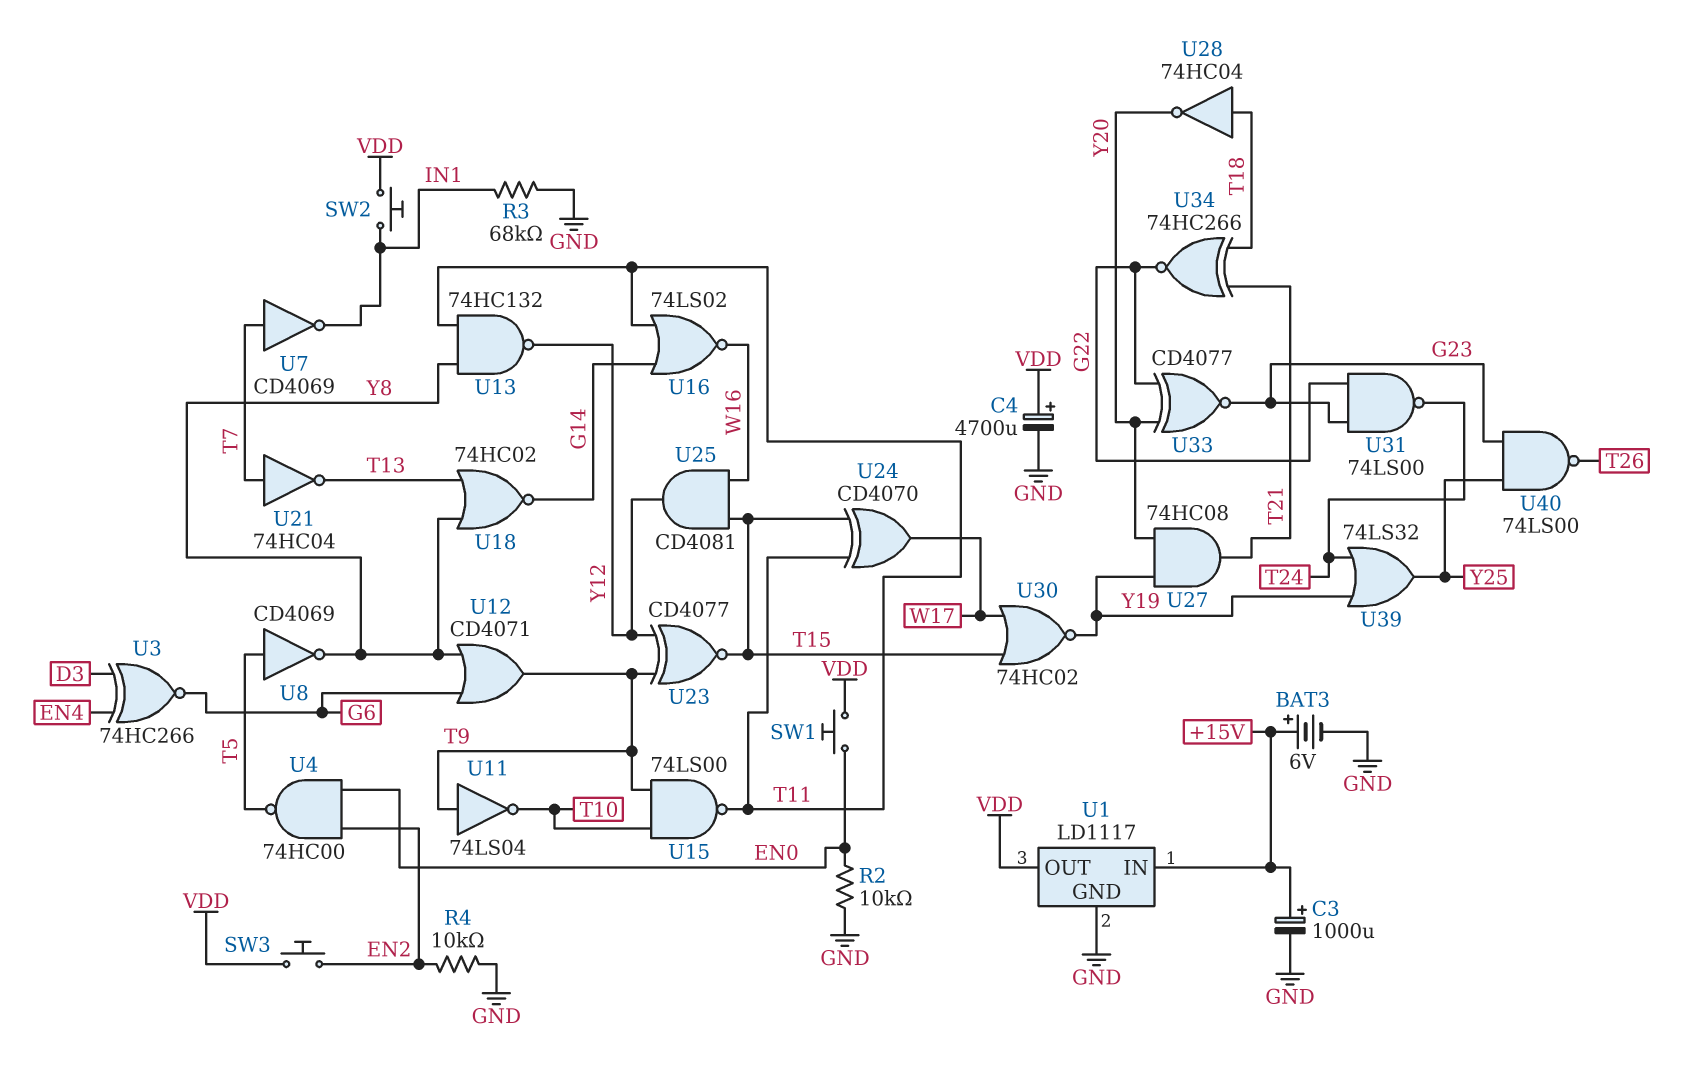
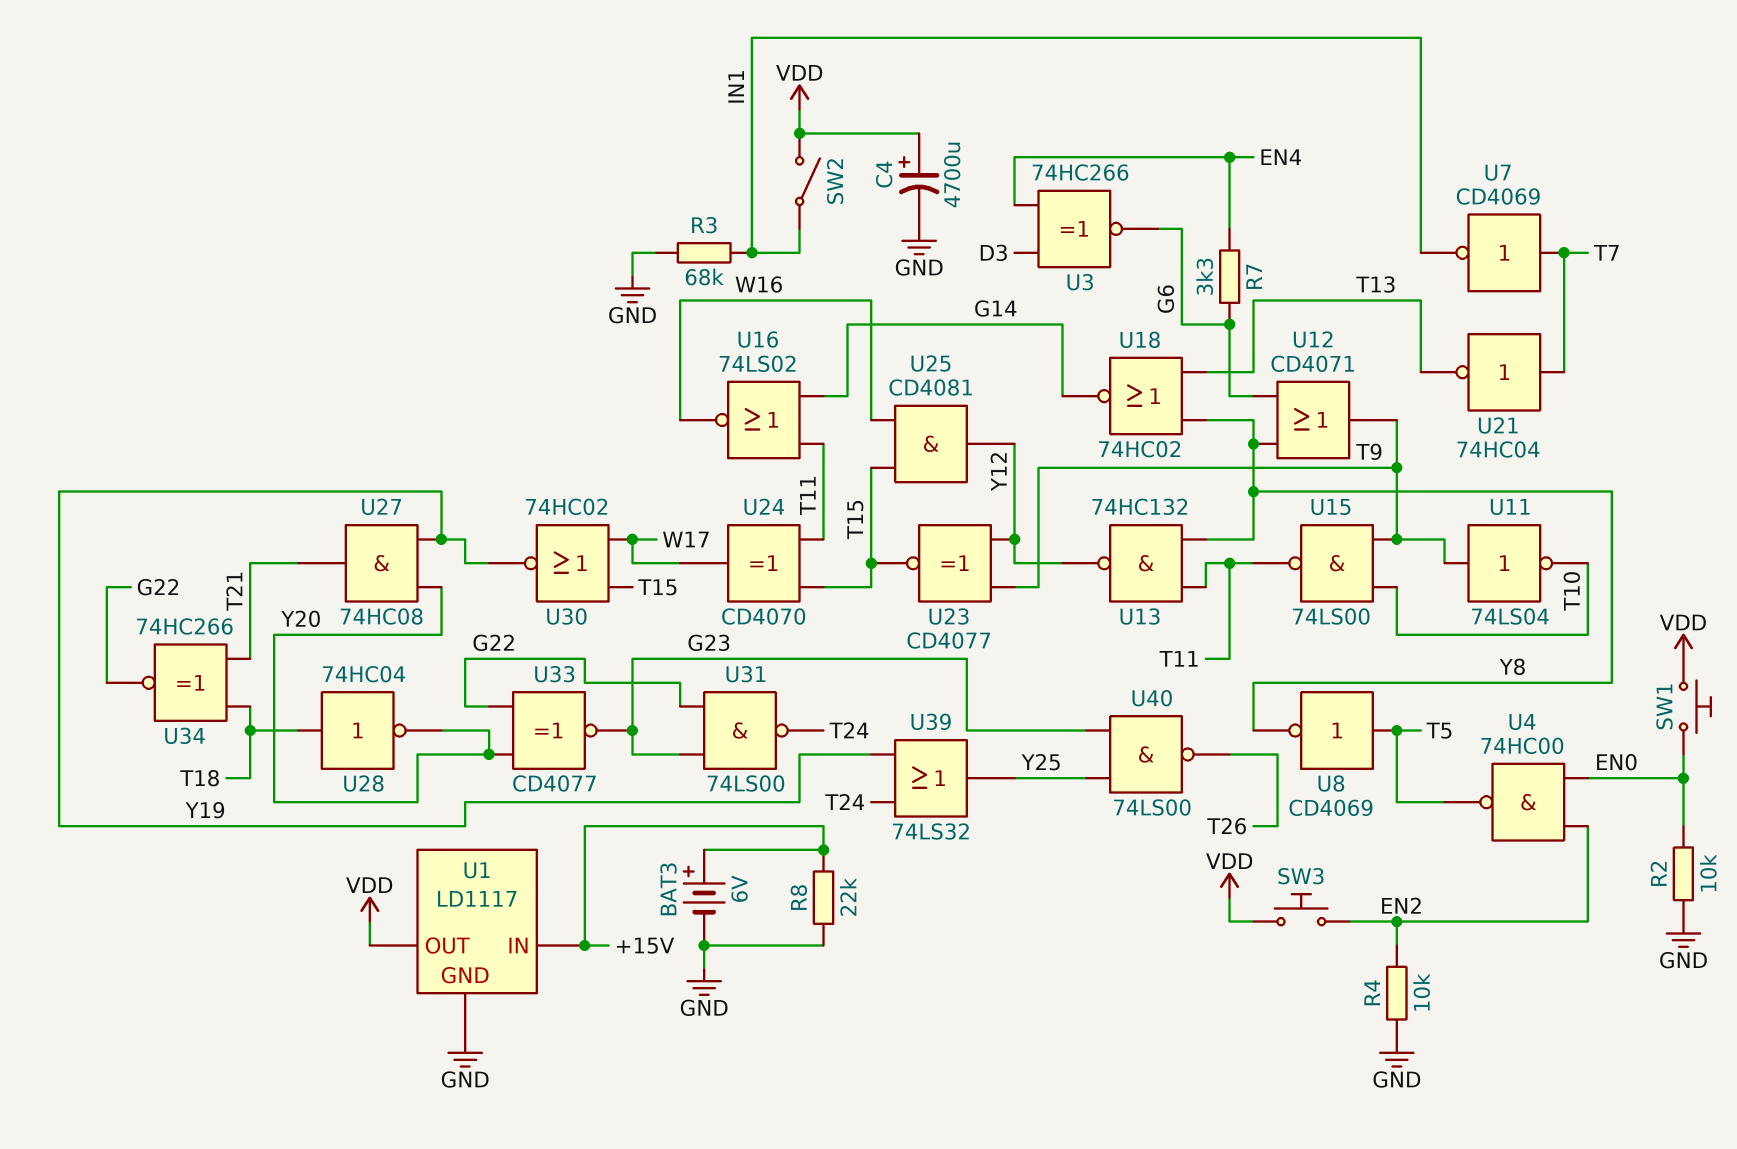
C3: 1000uF (plus +15V, minus GND) -> none
R7: none -> 3.3k (EN4, G6)
R8: none -> 22k (+15V, GND)
SW2: button (IN1, VDD) -> switch (IN1, VDD)

